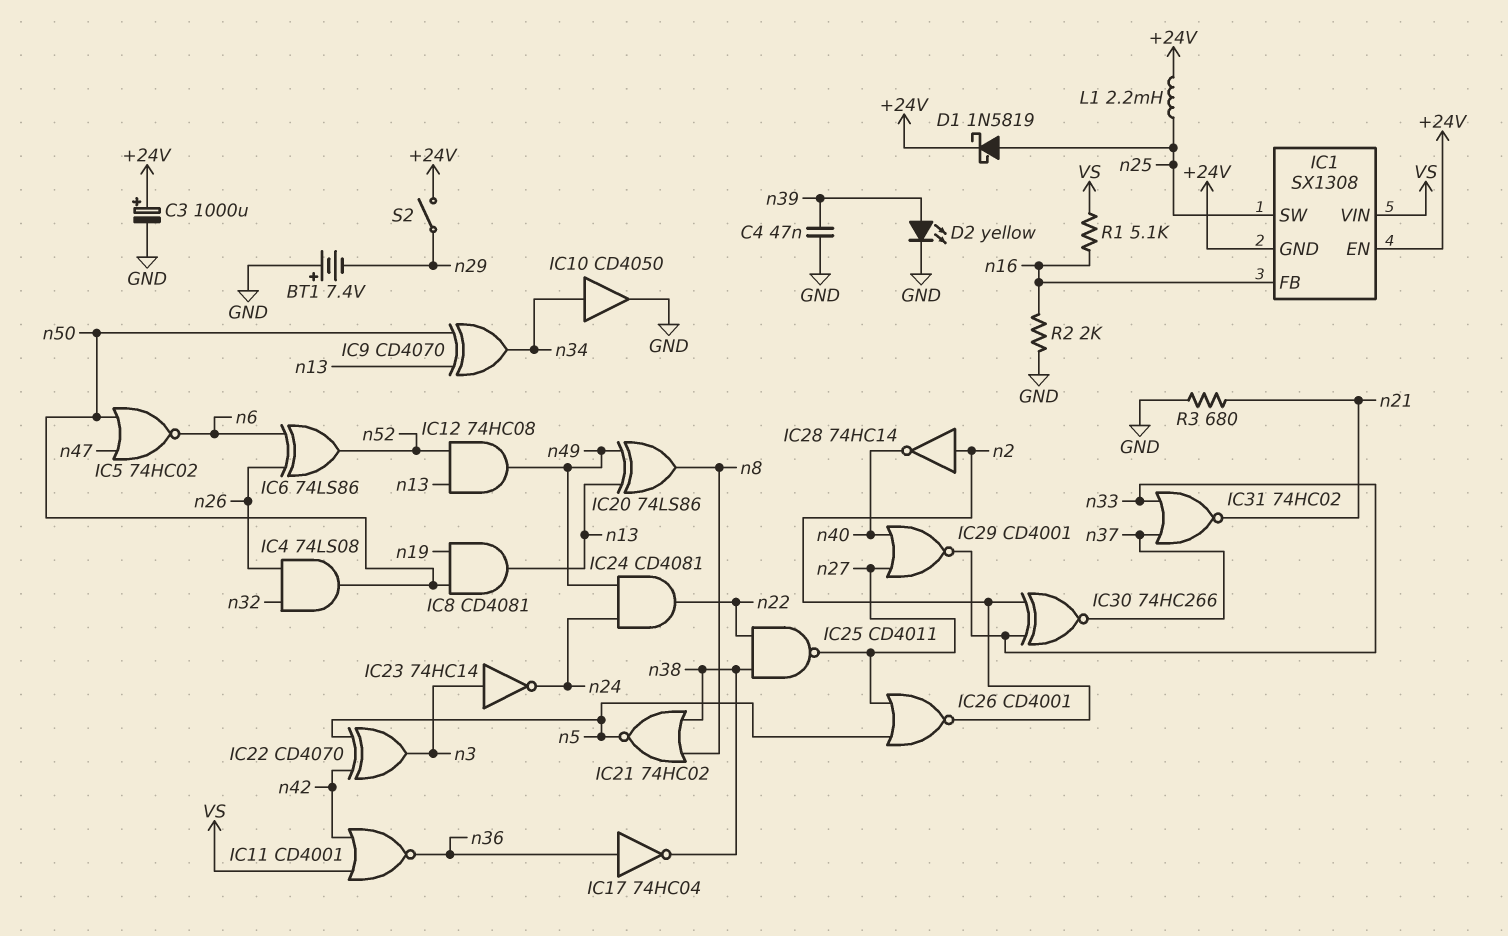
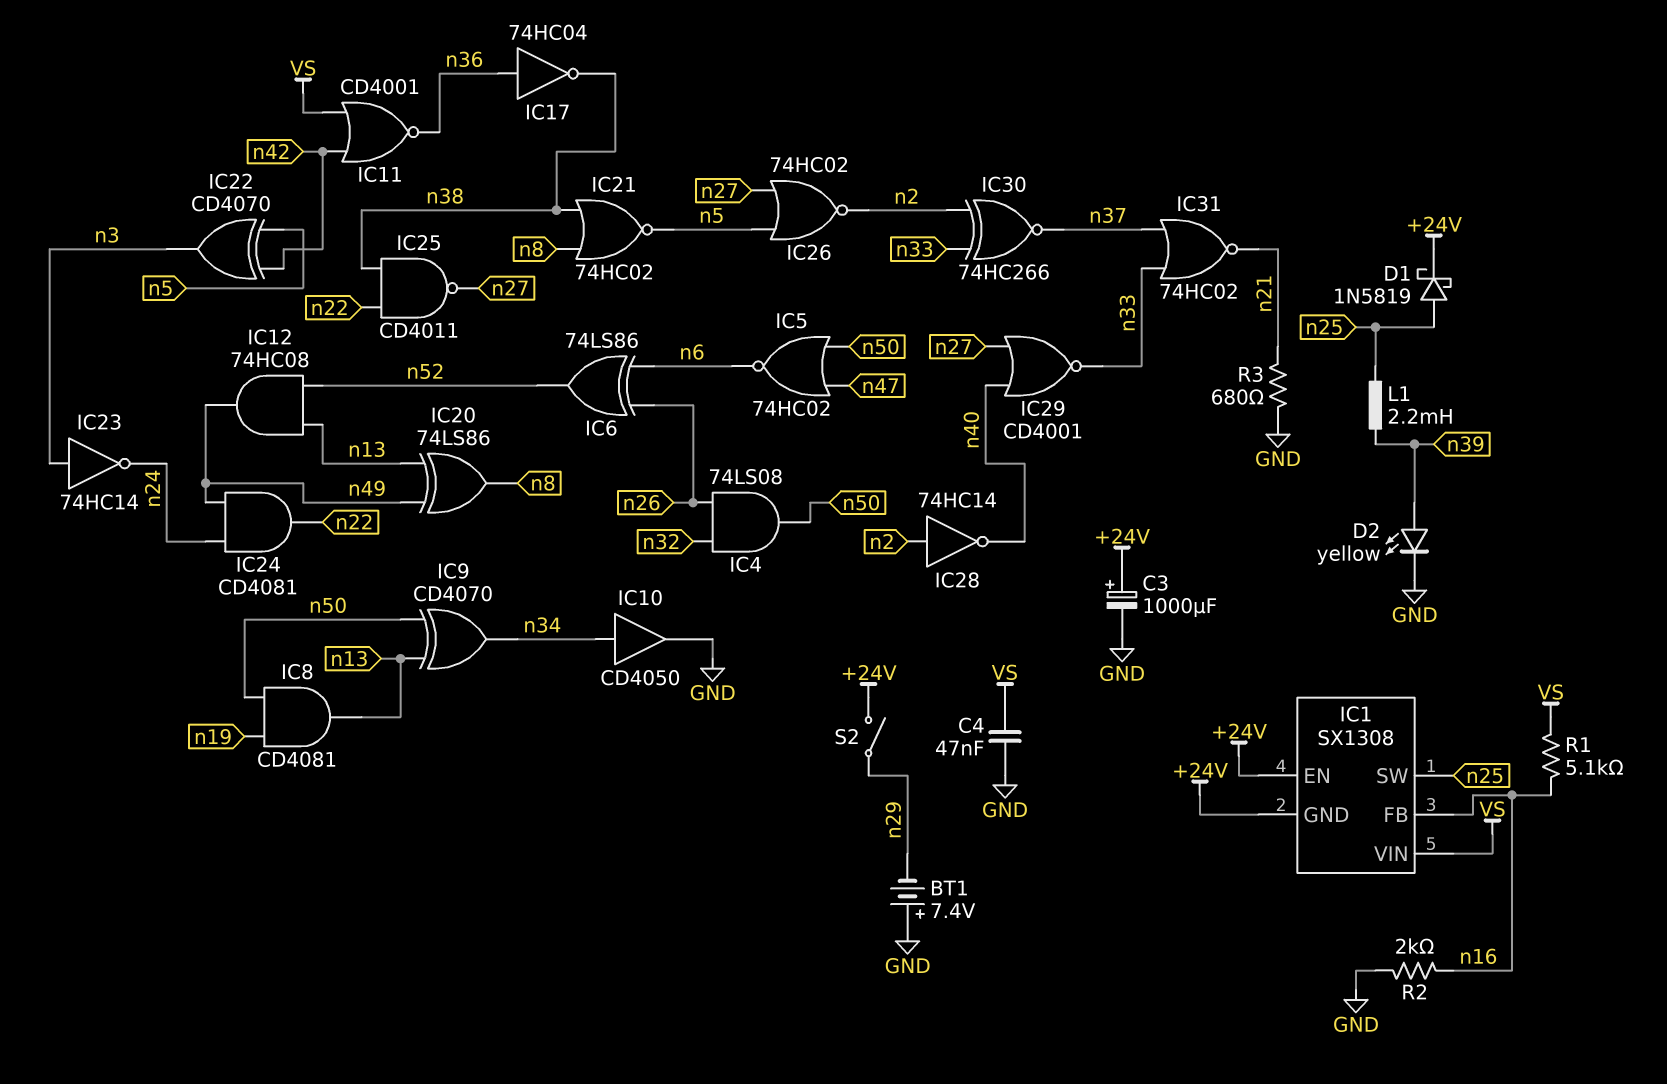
C4: 47nF (GND, n39) -> 47nF (GND, VS)
IC26: NOR CD4001 (in n5, in n27, out n2) -> NOR 74HC02 (in n5, in n27, out n2)
L1: 2.2mH (+24V, n25) -> 2.2mH (n25, n39)

